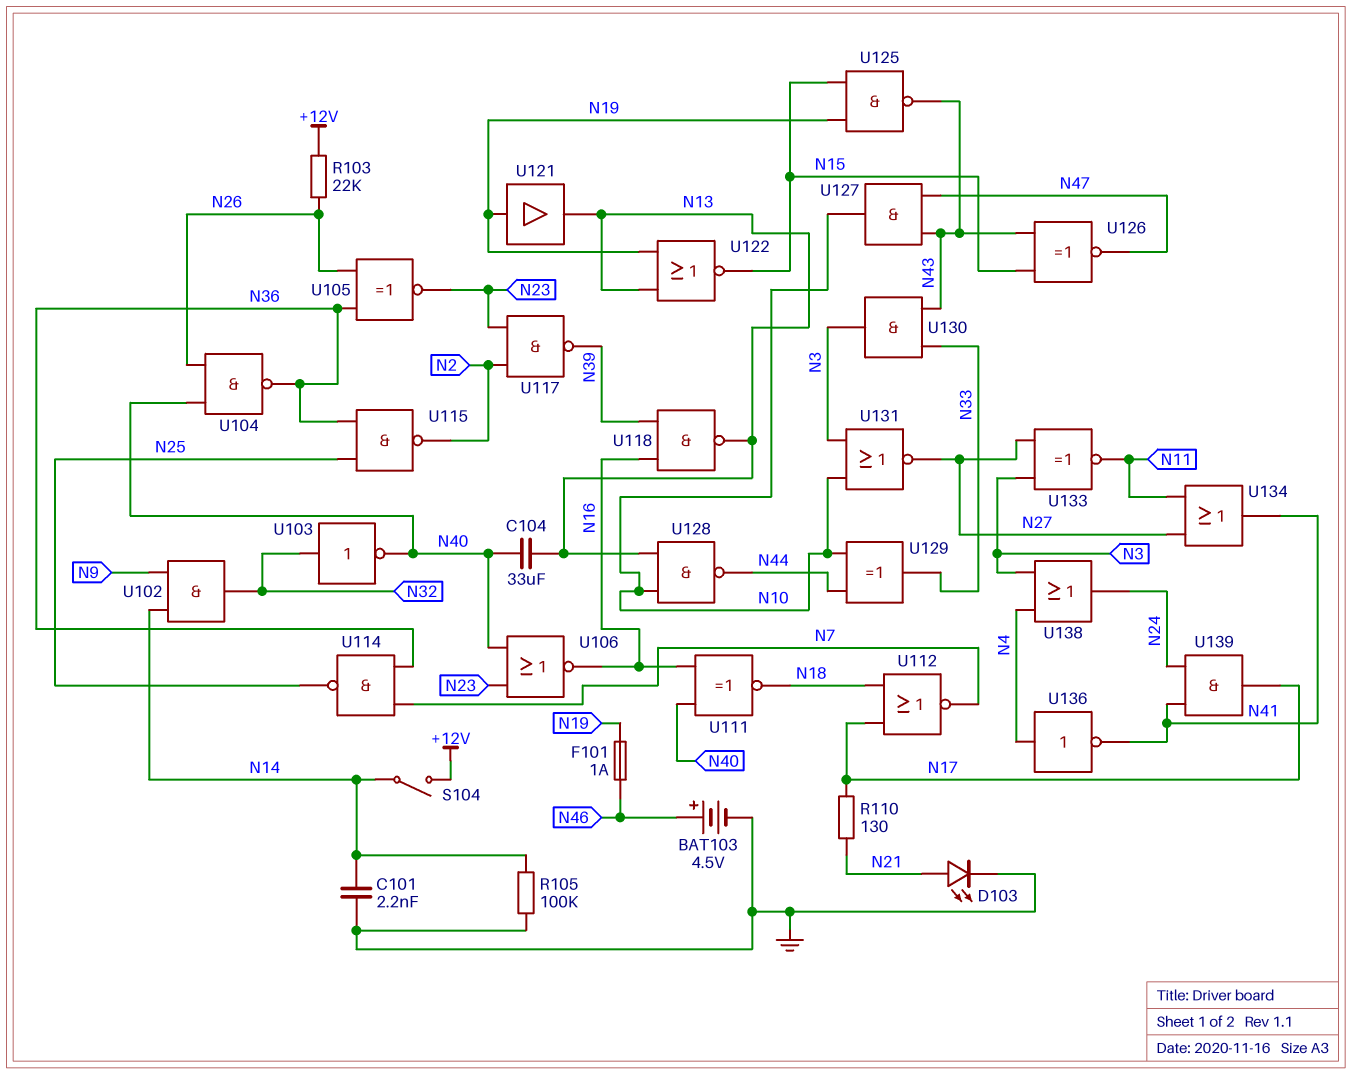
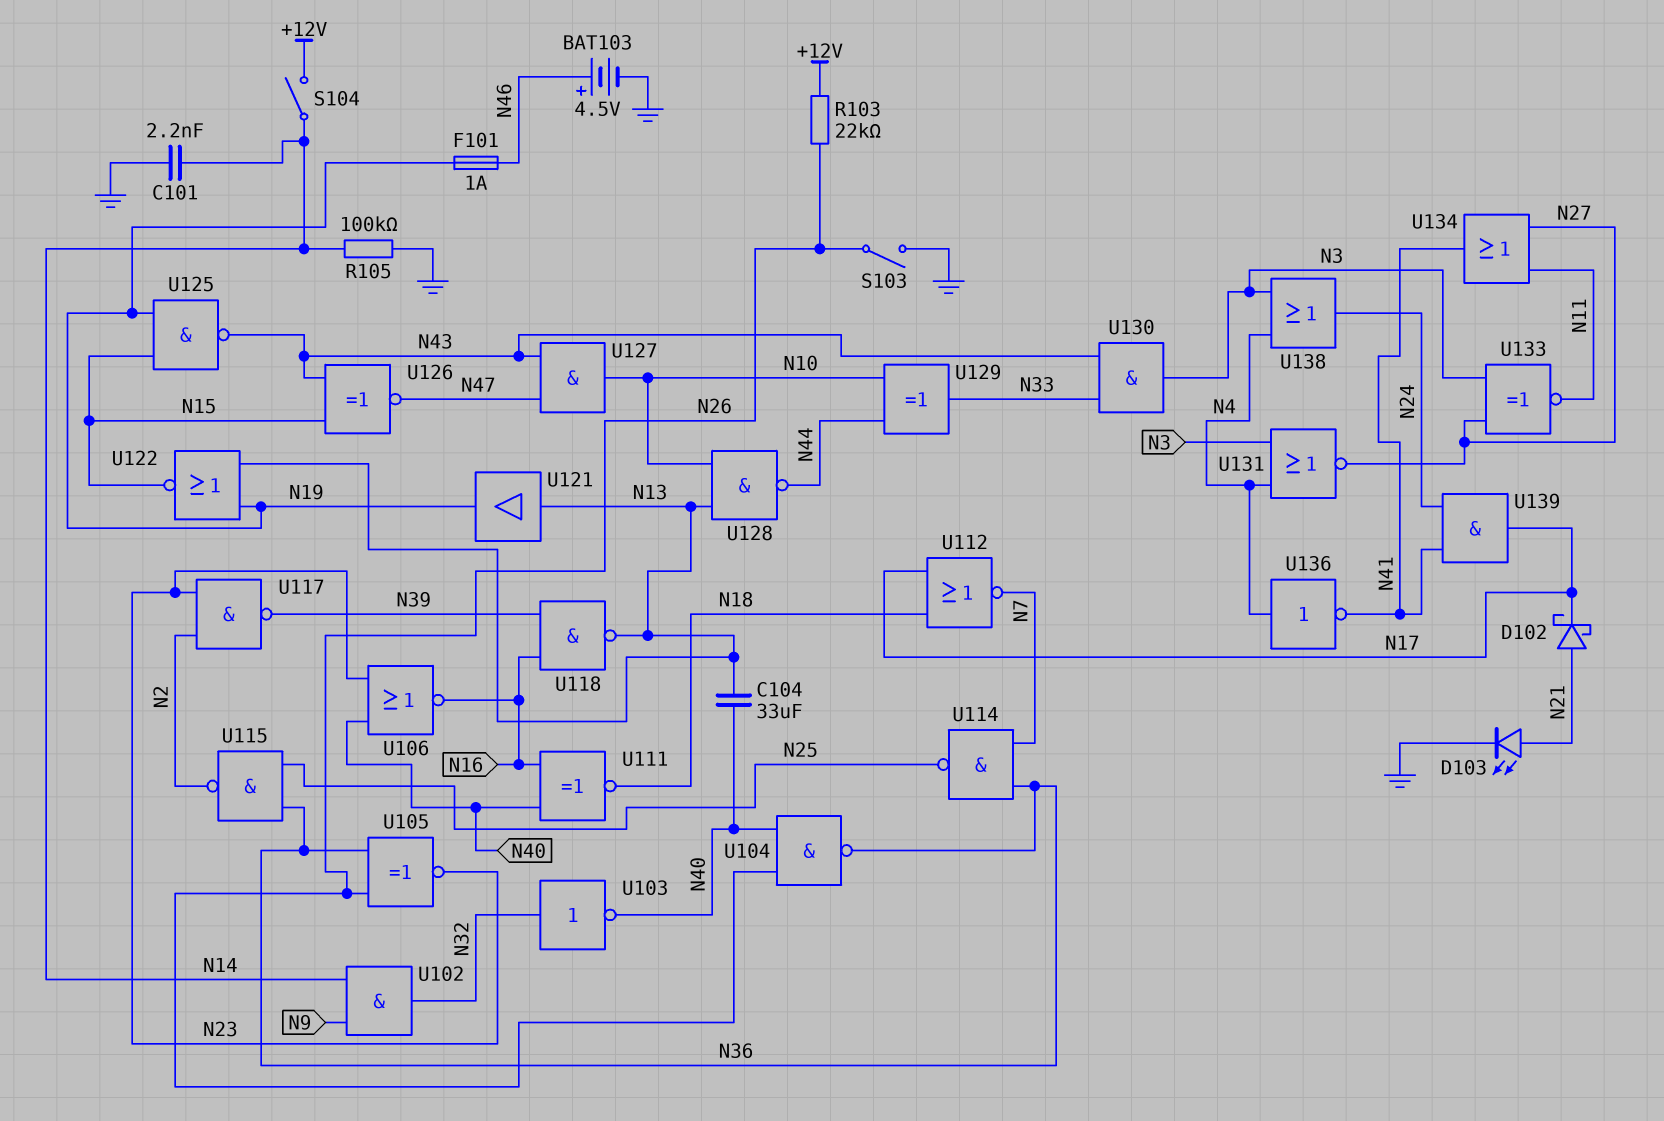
D102: none -> schottky (A N21, K N17)
R110: 130 (N17, N21) -> none
S103: none -> switch (GND, N26)
U121: buffer (in N19, out N13) -> buffer (in N13, out N19)
U131: NOR (in N3, in N10, out N27) -> NOR (in N3, in N4, out N27)

